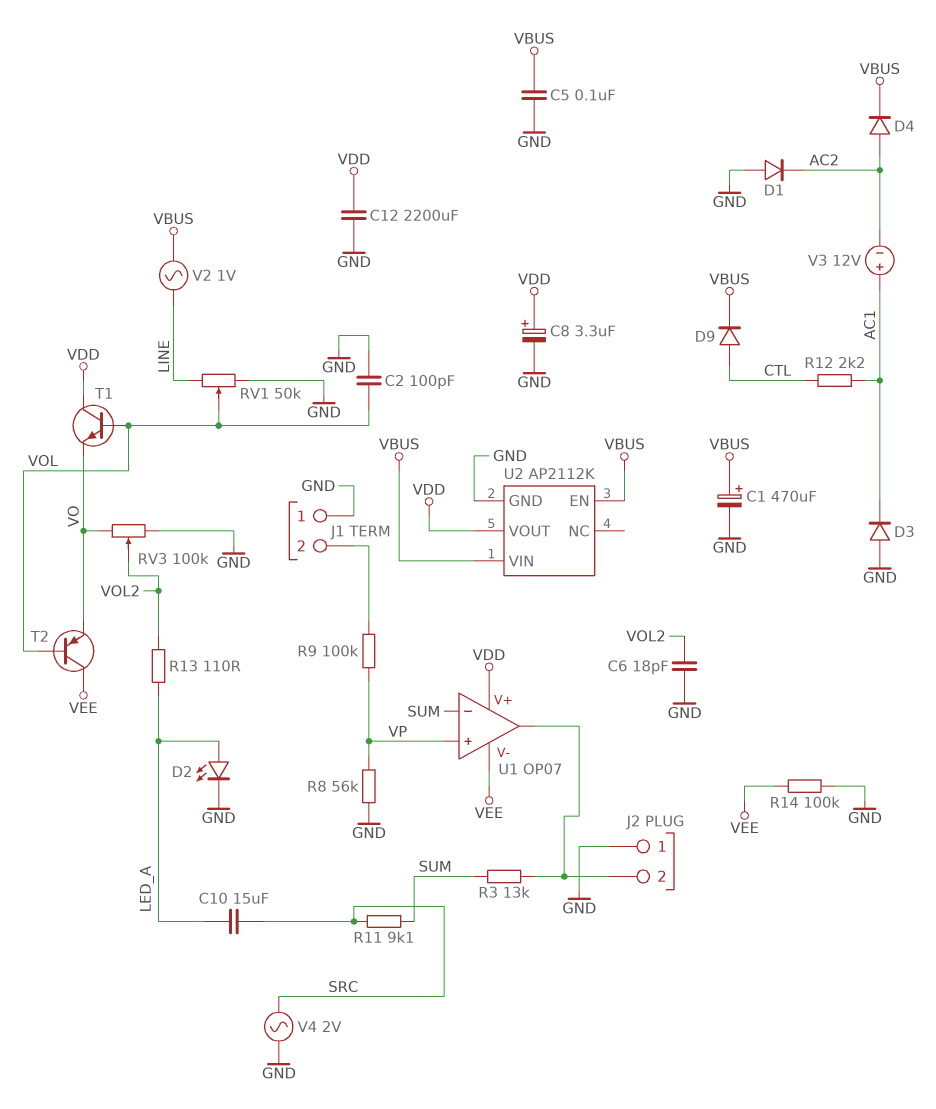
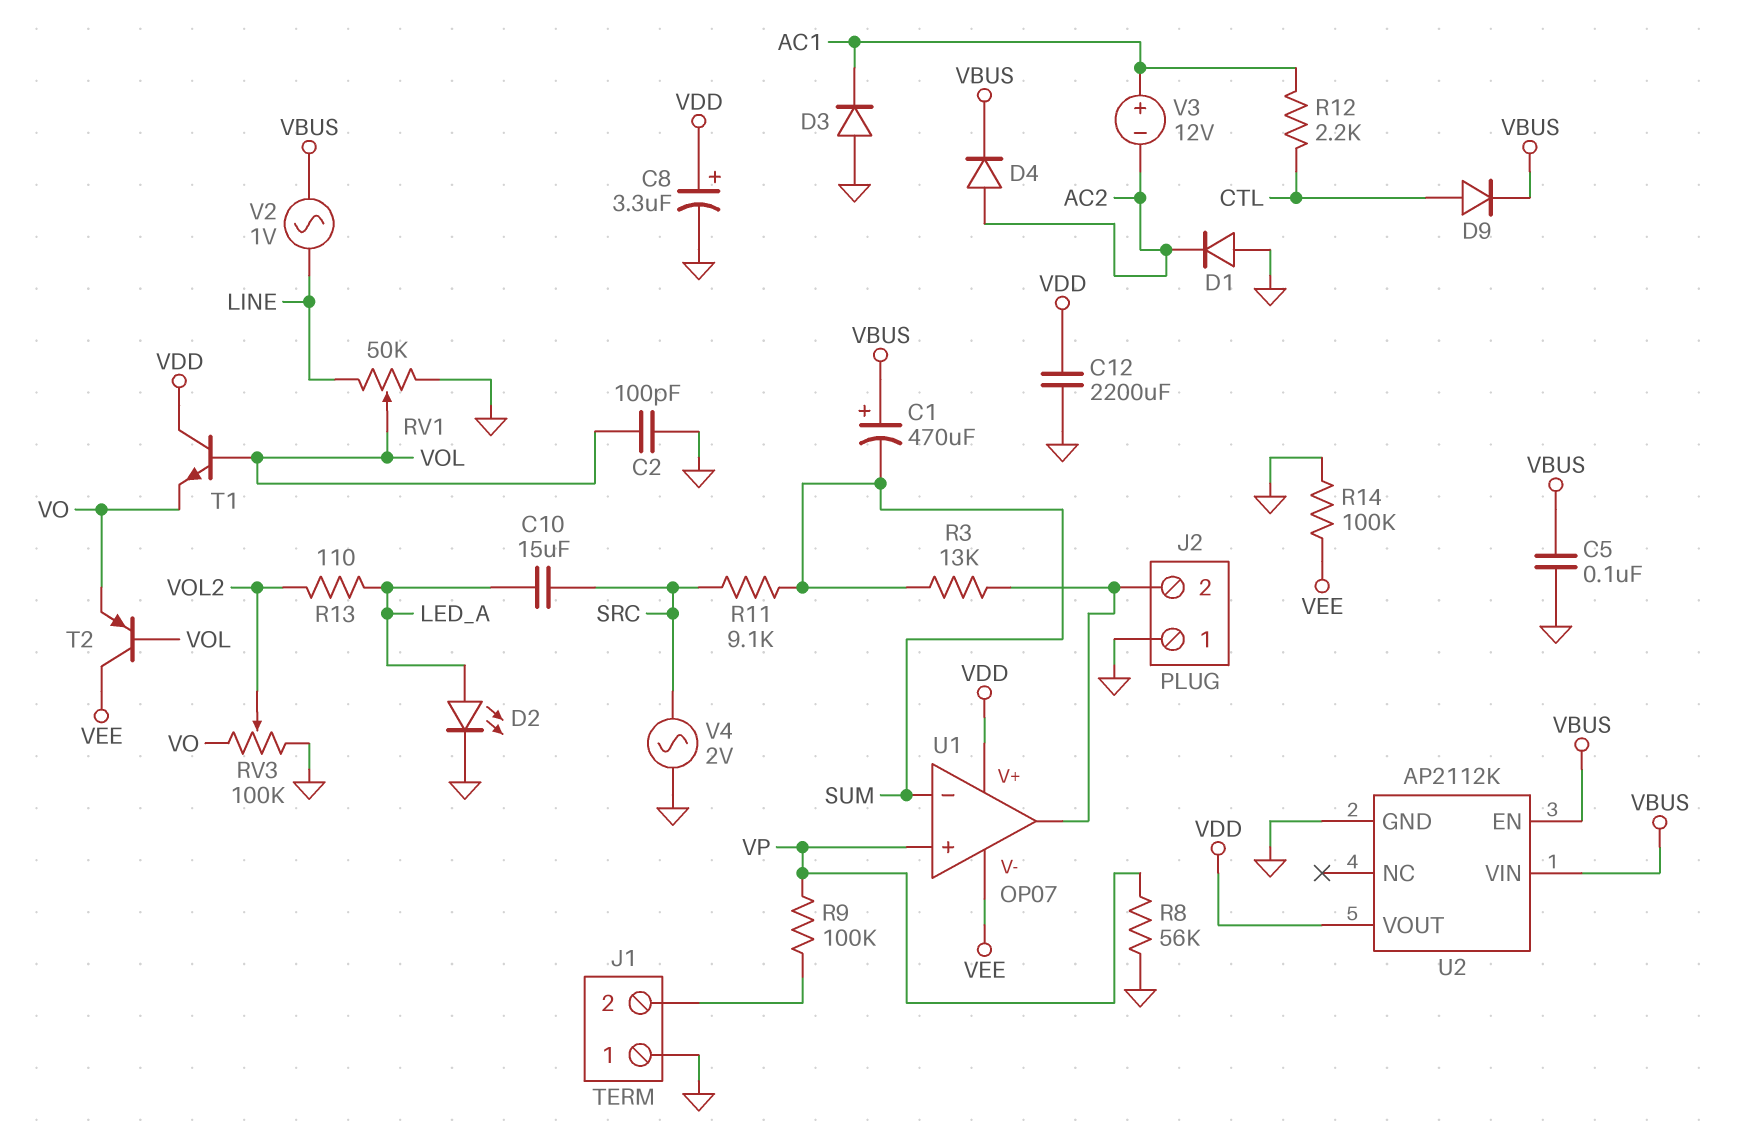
C1: 470uF (plus VBUS, minus GND) -> 470uF (plus VBUS, minus SUM)
C6: 18pF (GND, VOL2) -> none

